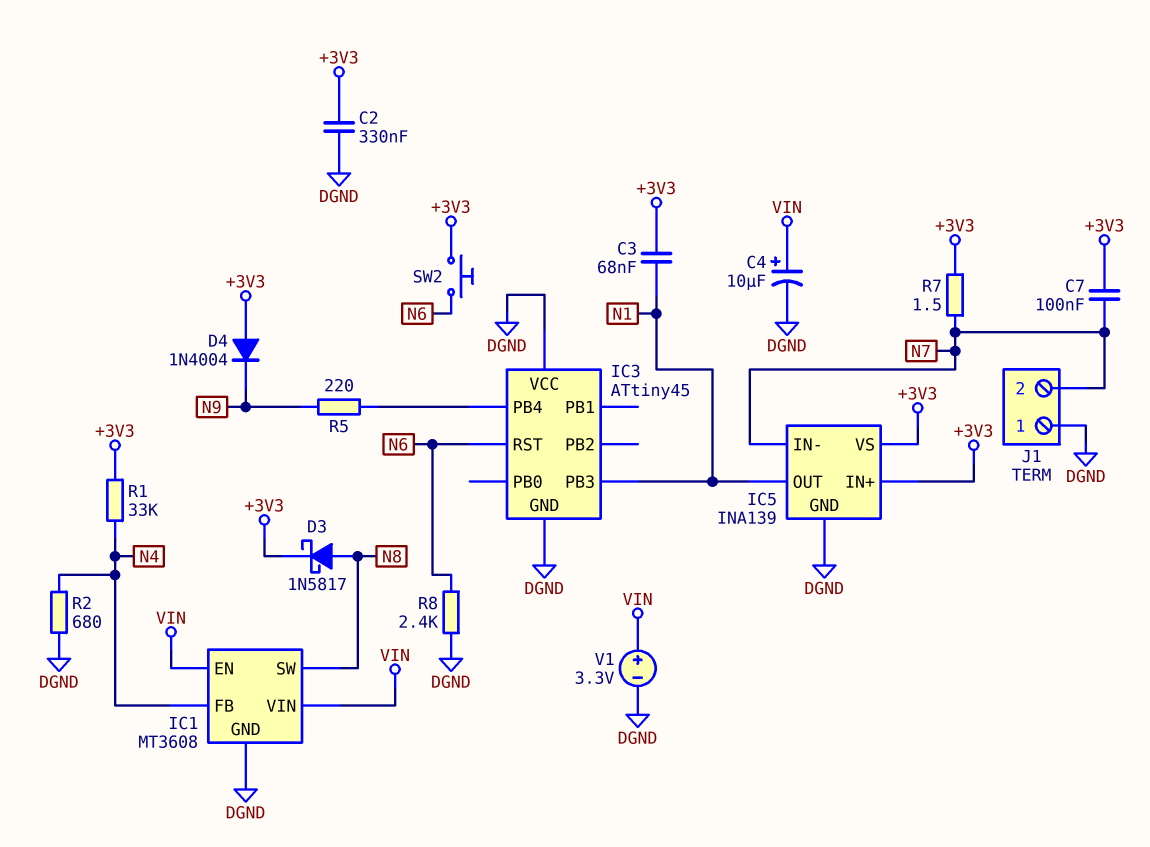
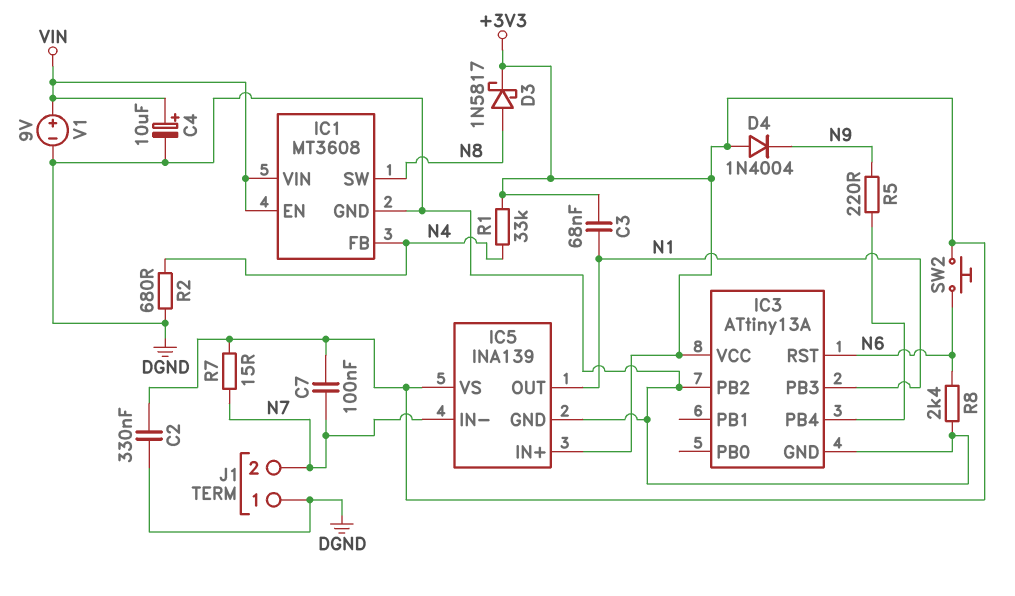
IC3: ATtiny45 -> ATtiny13A
IC3 pin PB2: none -> DGND
IC3 pin VCC: DGND -> +3V3
R7: 1.5 (+3V3, N7) -> 15 (+3V3, N7)
V1: 3.3V (plus VIN, minus DGND) -> 9V (plus VIN, minus DGND)

